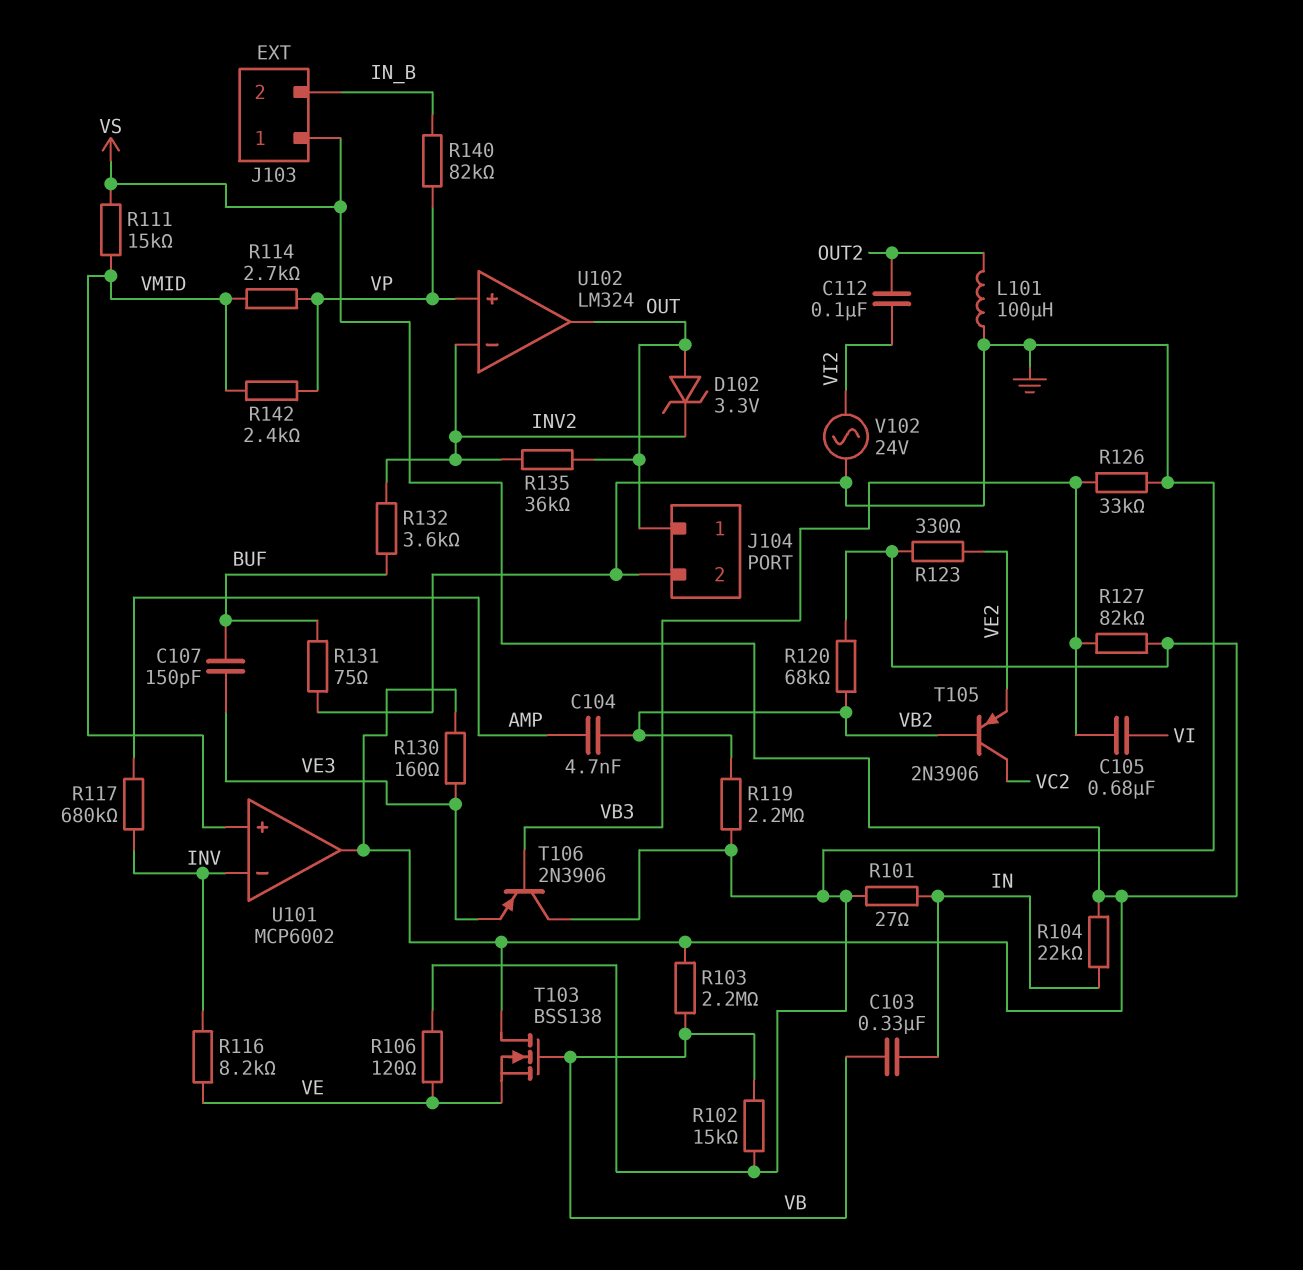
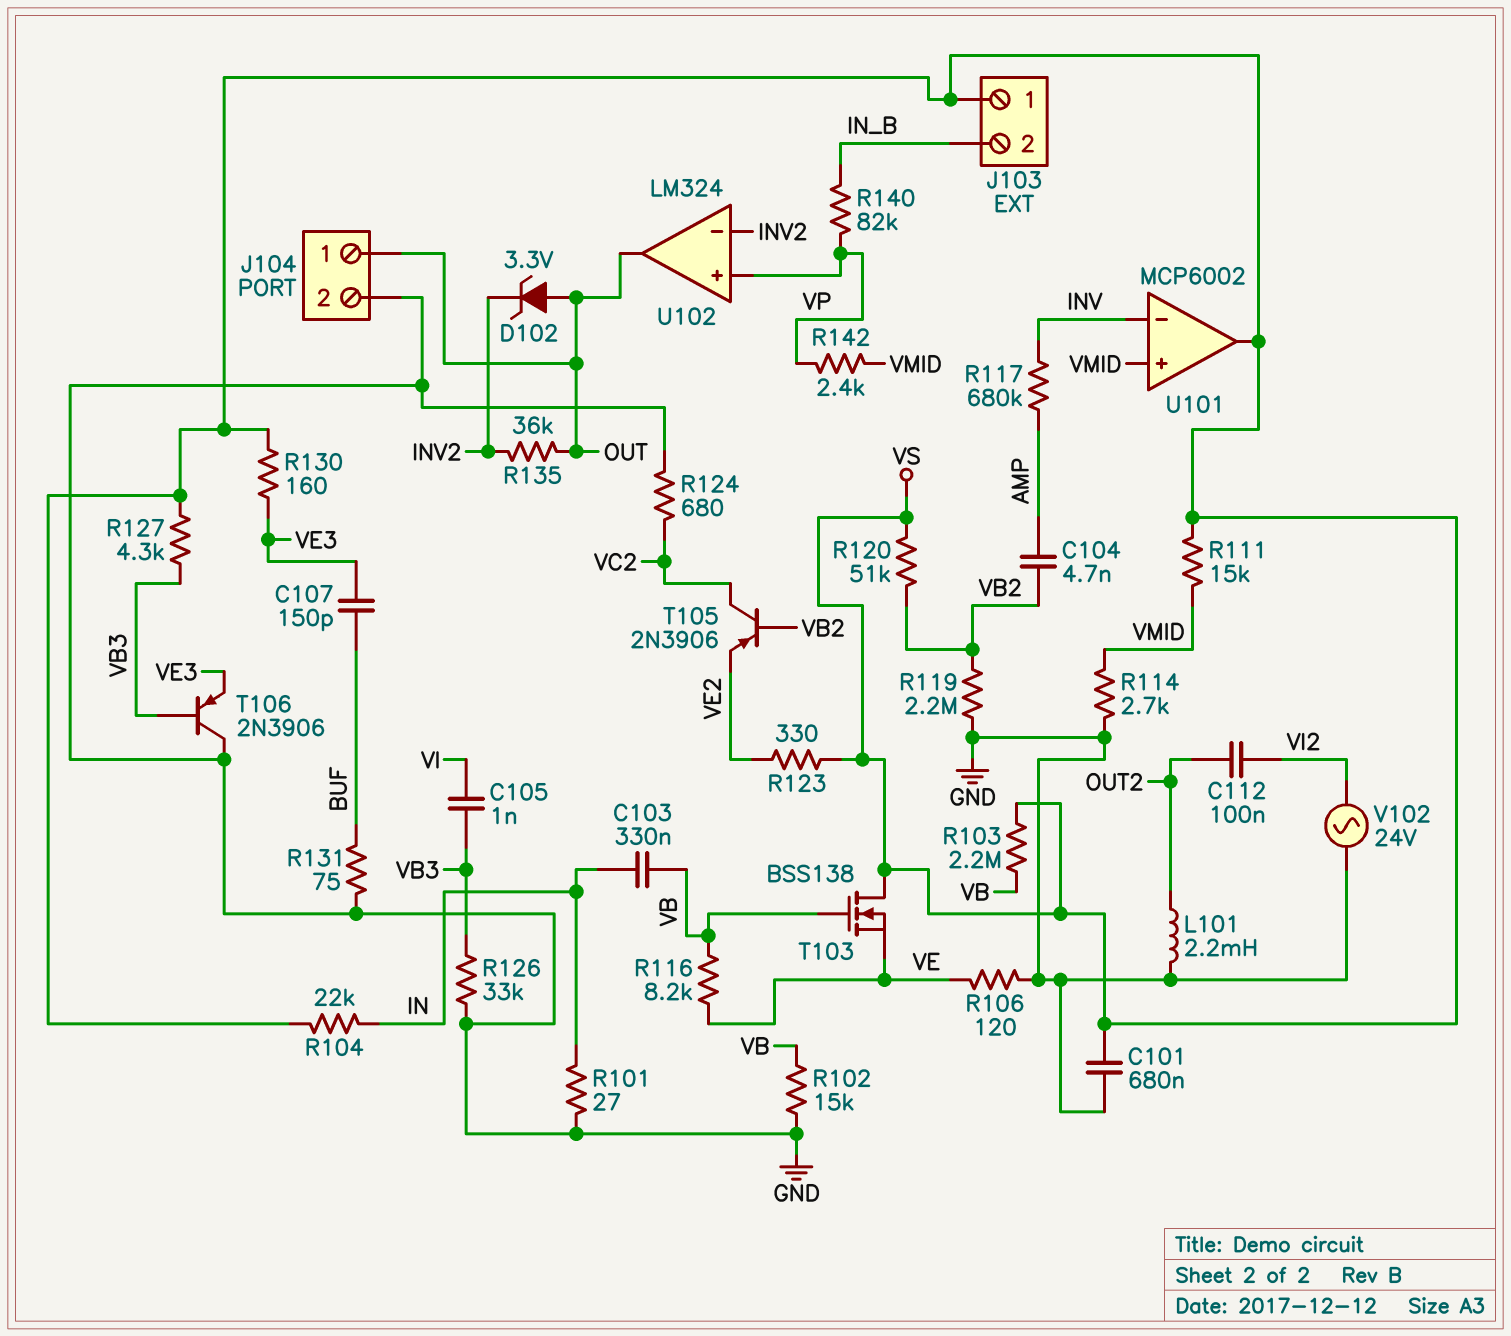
C101: none -> 680nF (GND, VS)
C105: 680nF (VB3, VI) -> 1nF (VB3, VI)
L101: 100uH (GND, OUT2) -> 2.2mH (GND, OUT2)
R114: 2.7k (VMID, VP) -> 2.7k (GND, VMID)
R116: 8.2k (INV, VE) -> 8.2k (VB, VE)
R120: 68k (VB2, VS) -> 51k (VB2, VS)
R124: none -> 680 (GND, VC2)
R127: 82k (VB3, VS) -> 4.3k (VB3, VS)
R132: 3.6k (BUF, INV2) -> none

